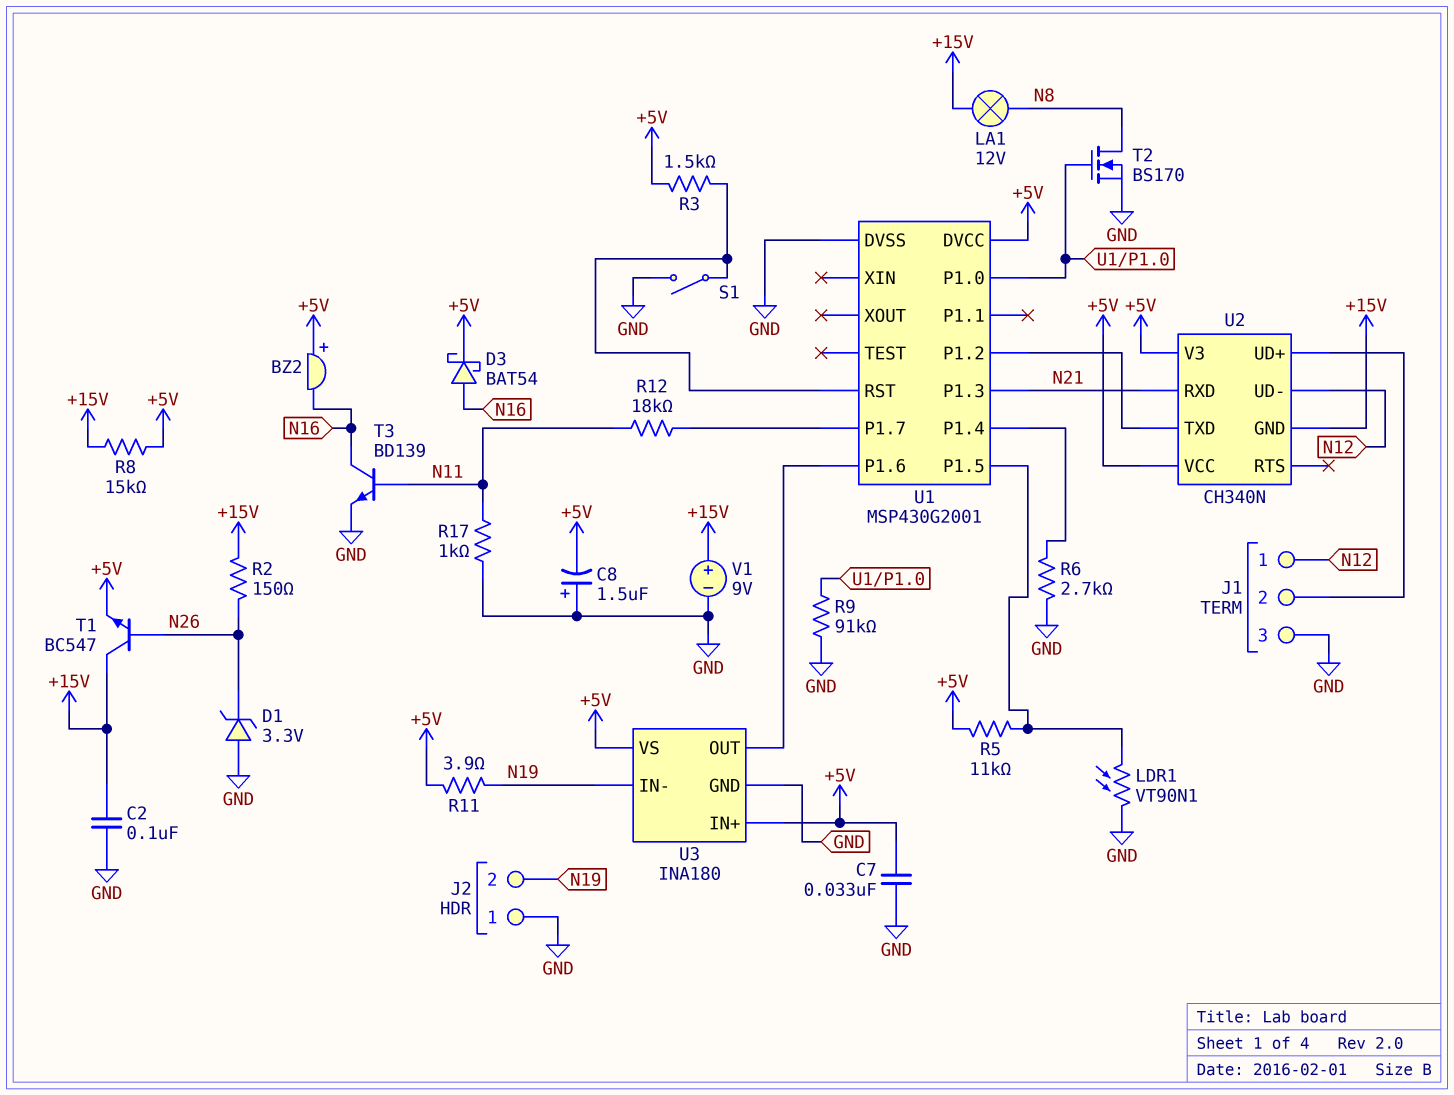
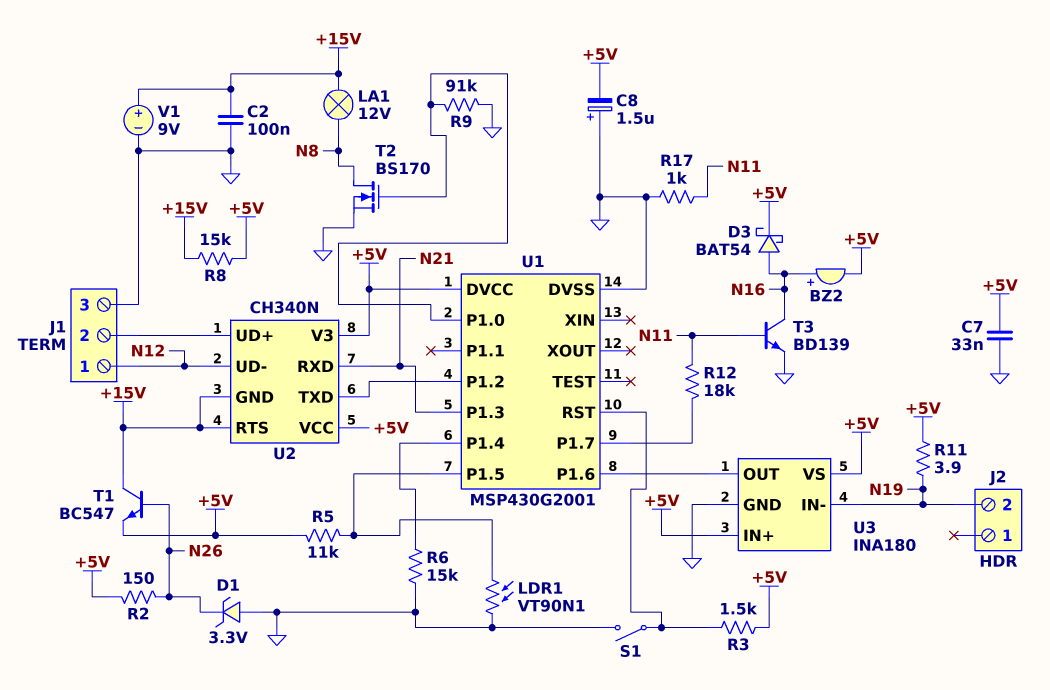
BZ2: buzzer (plus +5V, minus N16) -> buzzer (plus N16, minus +5V)
J2 pin 1: GND -> none
R2: 150 (+15V, N26) -> 150 (+5V, N26)
R6: 2.7k (GND, U1/P1.4) -> 15k (GND, U1/P1.4)
U2 pin RTS: none -> +15V

